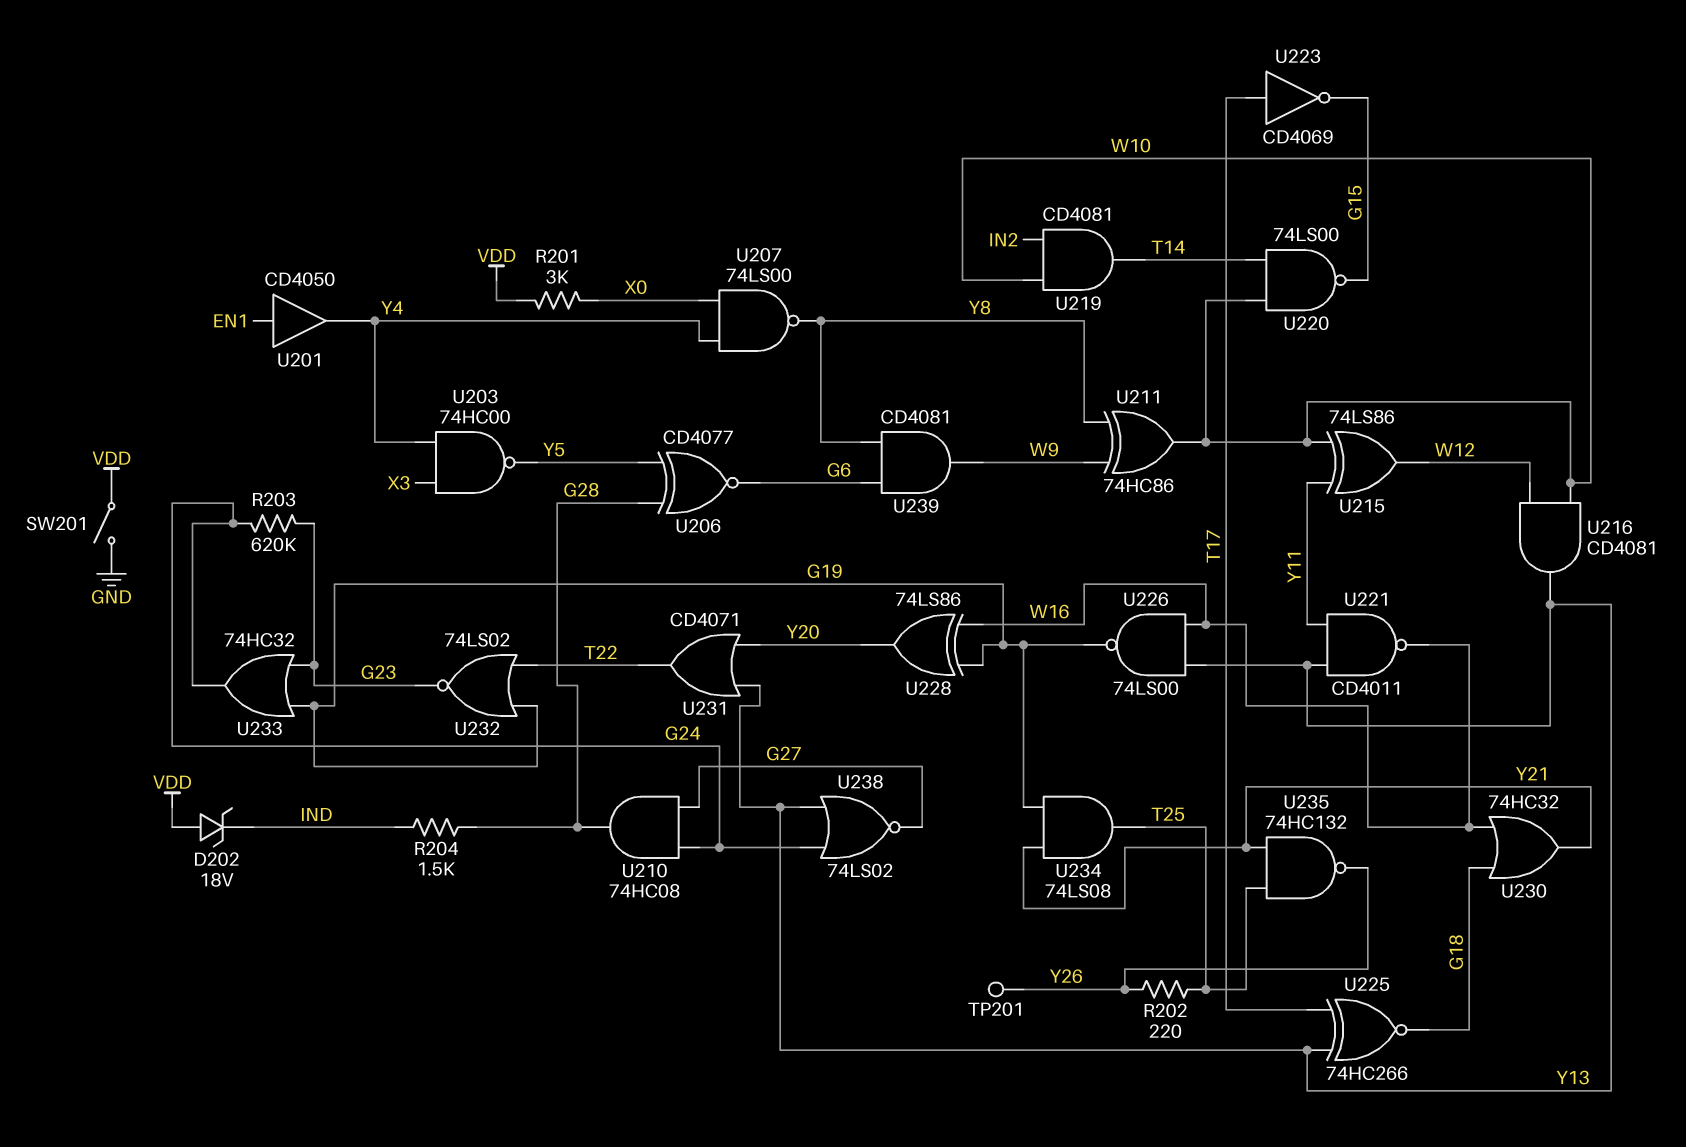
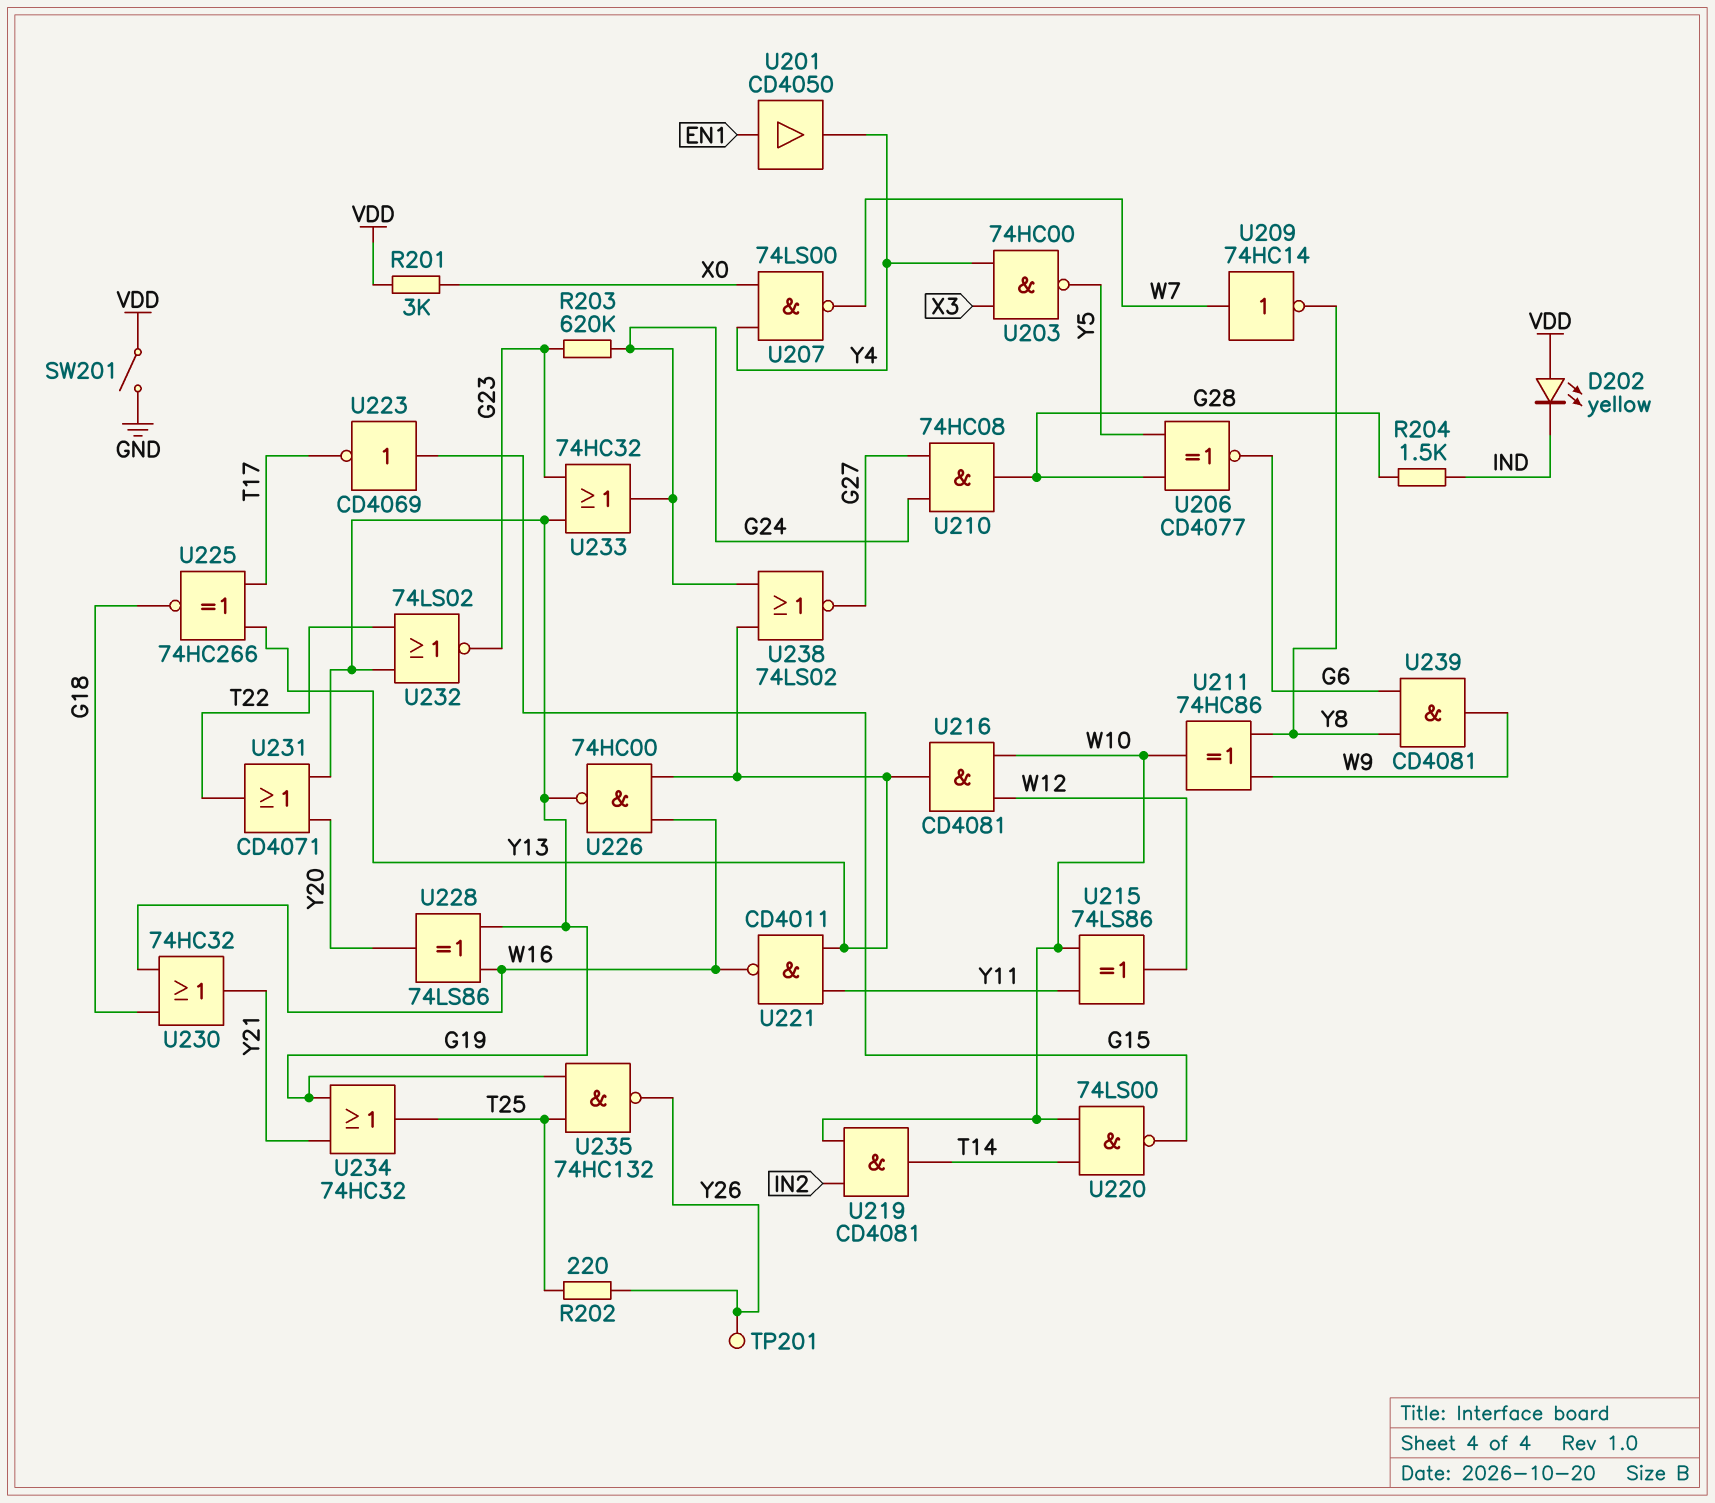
D202: zener 18V (A VDD, K IND) -> LED yellow (A VDD, K IND)
U207: NAND 74LS00 (in X0, in Y4, out Y8) -> NAND 74LS00 (in X0, in Y4, out W7)
U209: none -> NOT 74HC14 (in W7, out Y8)
U223: NOT CD4069 (in T17, out G15) -> NOT CD4069 (in G15, out T17)
U226: NAND 74LS00 (in W16, in Y13, out G19) -> NAND 74HC00 (in W16, in Y13, out G19)
U231: OR CD4071 (in Y13, in Y20, out T22) -> OR CD4071 (in G19, in Y20, out T22)
U234: AND 74LS08 (in G19, in Y21, out T25) -> OR 74HC32 (in G19, in Y21, out T25)
U235: NAND 74HC132 (in T25, in Y21, out Y26) -> NAND 74HC132 (in G19, in T25, out Y26)

